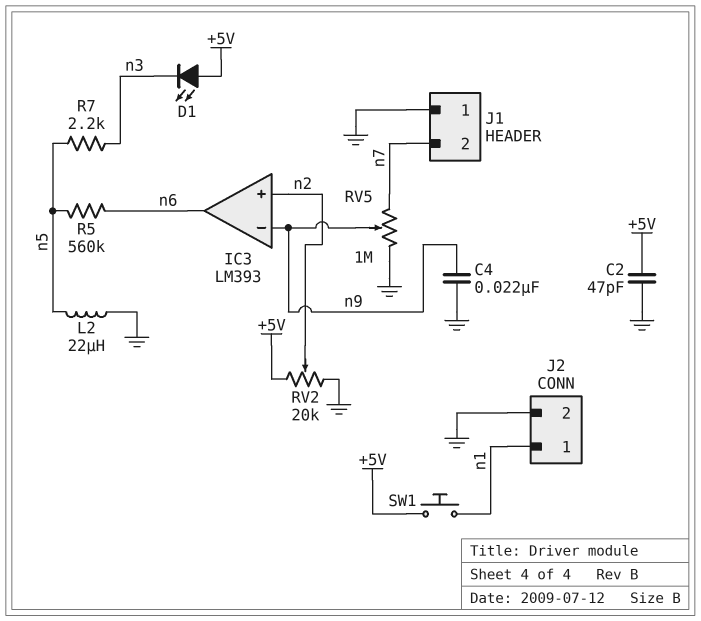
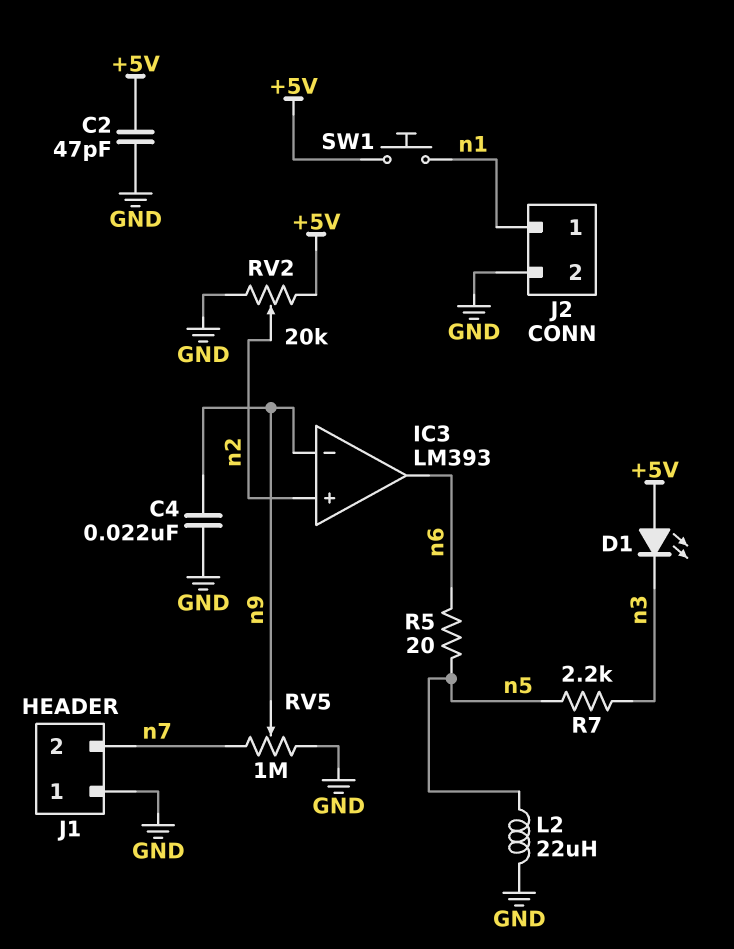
R5: 560k (n5, n6) -> 20 (n5, n6)

